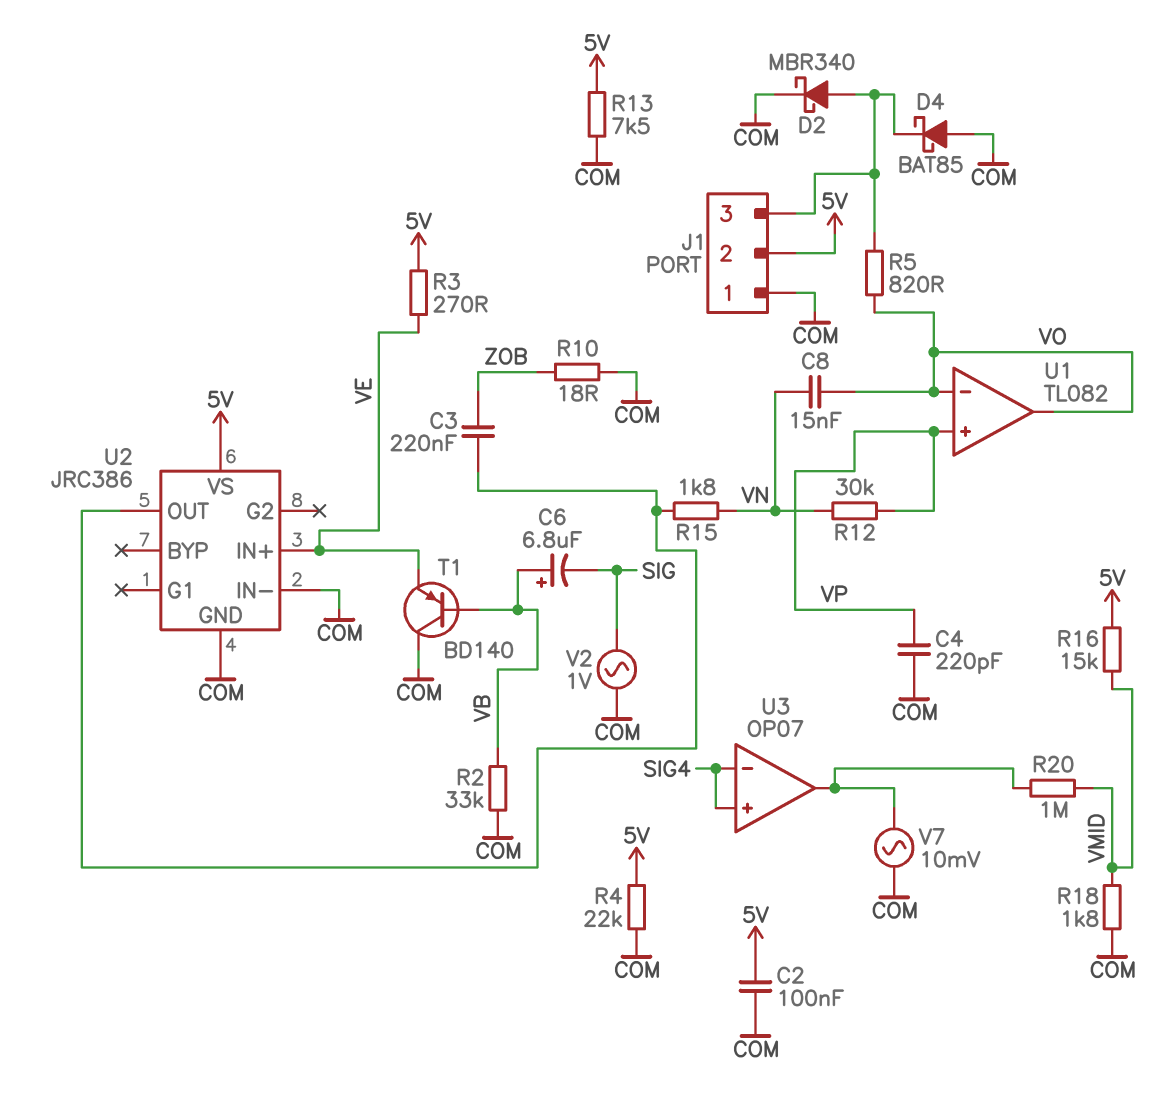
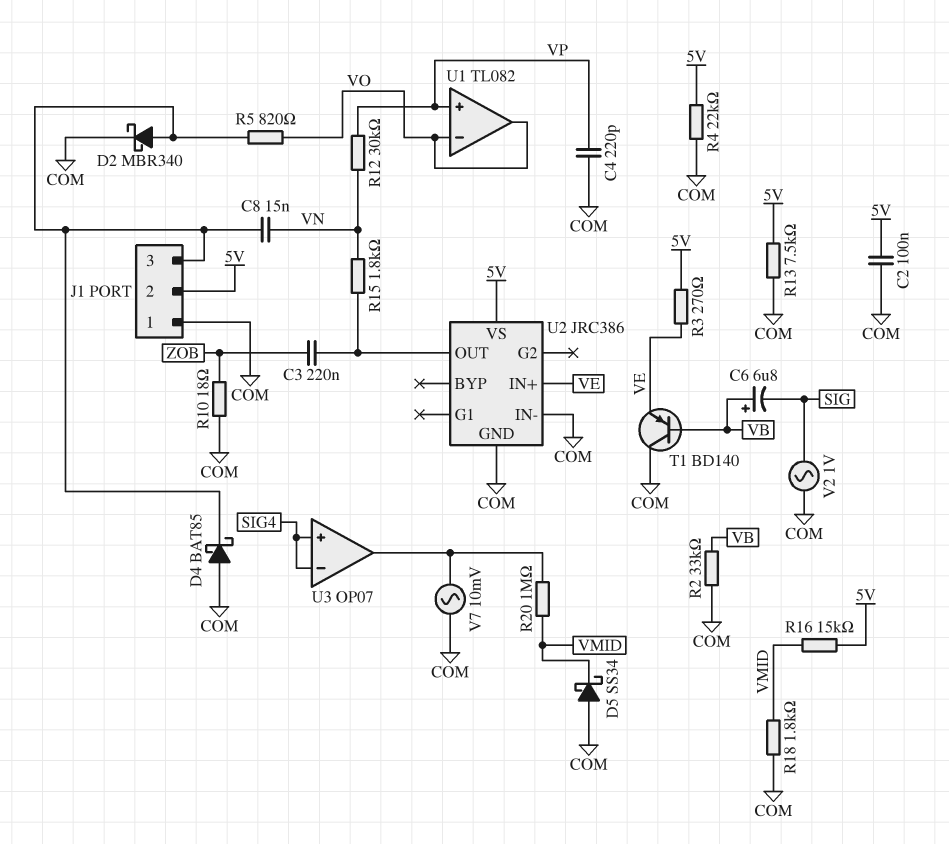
C8: 15nF (VN, VO) -> 15nF (J1/3, VN)
D5: none -> schottky SS34 (A COM, K VMID)

